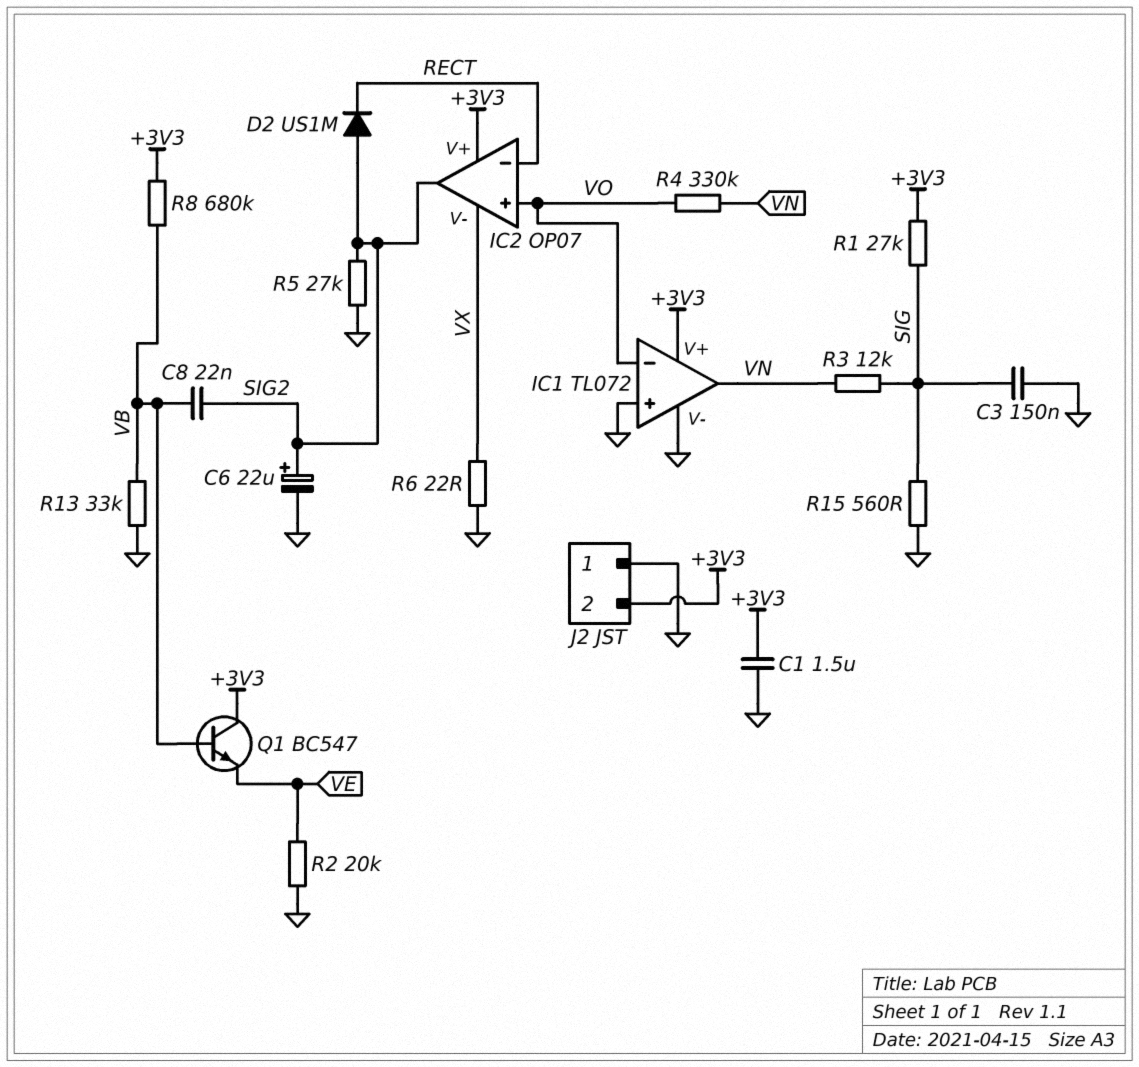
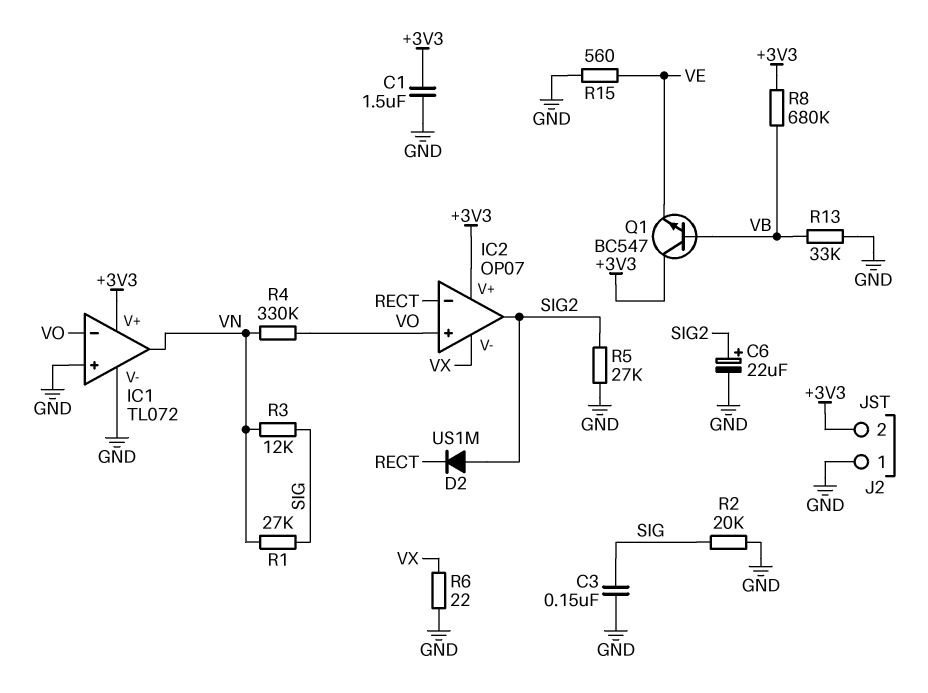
C8: 22nF (SIG2, VB) -> none
R1: 27k (+3V3, SIG) -> 27k (SIG, VN)
R2: 20k (GND, VE) -> 20k (GND, SIG)
R15: 560 (GND, SIG) -> 560 (GND, VE)

